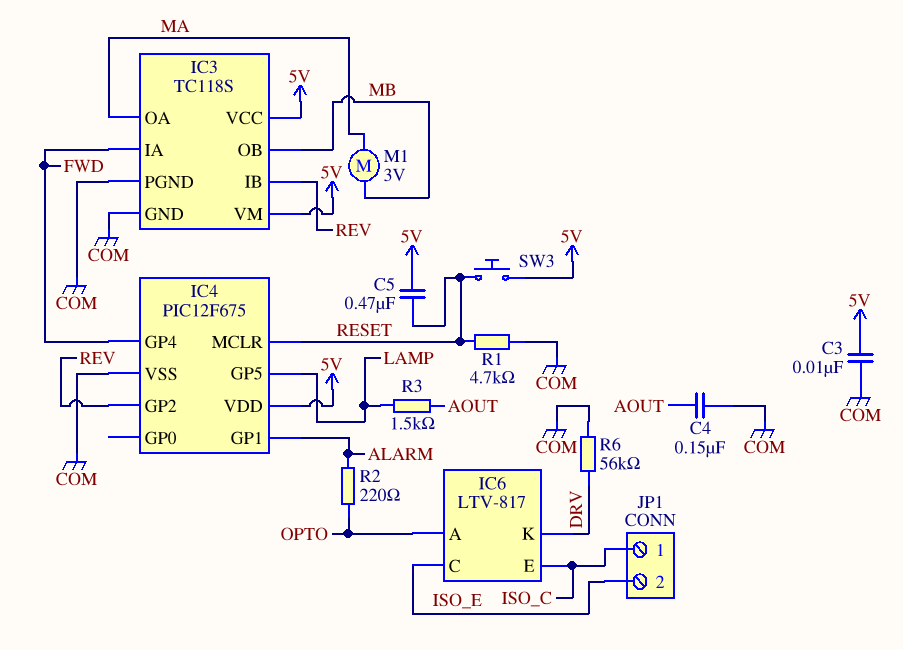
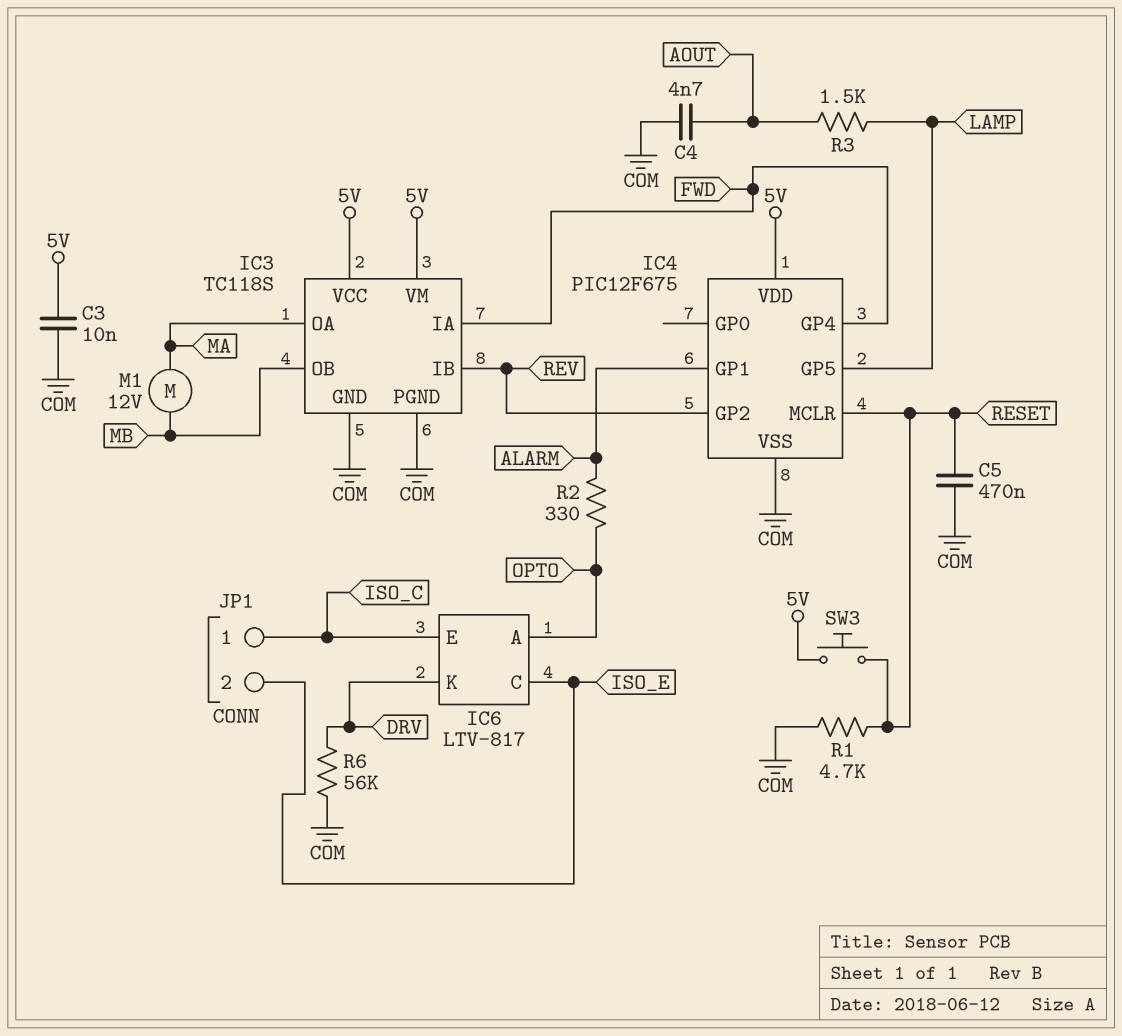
C4: 150nF (AOUT, COM) -> 4.7nF (AOUT, COM)
C5: 470nF (5V, RESET) -> 470nF (COM, RESET)
M1: motor 3V (MA, MB) -> motor 12V (MA, MB)
R2: 220 (ALARM, OPTO) -> 330 (ALARM, OPTO)

